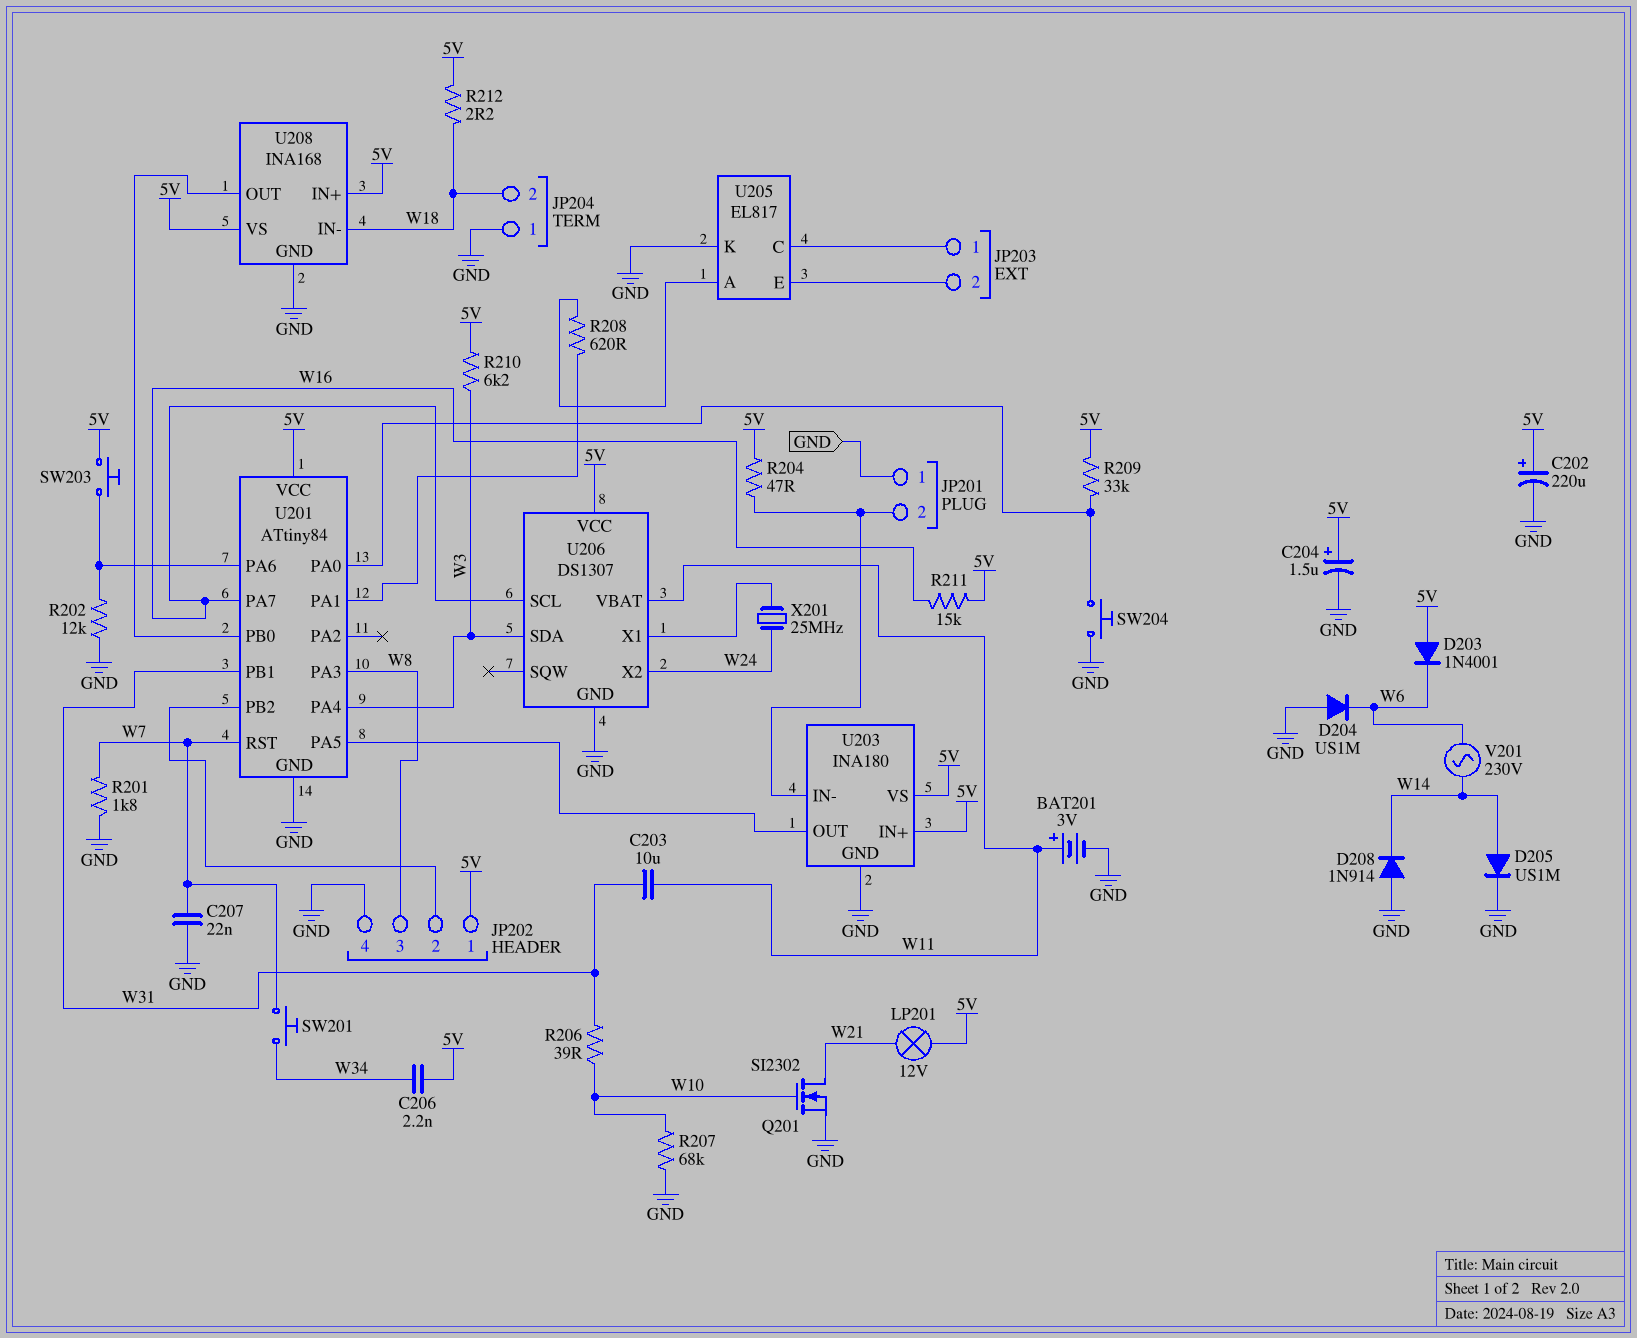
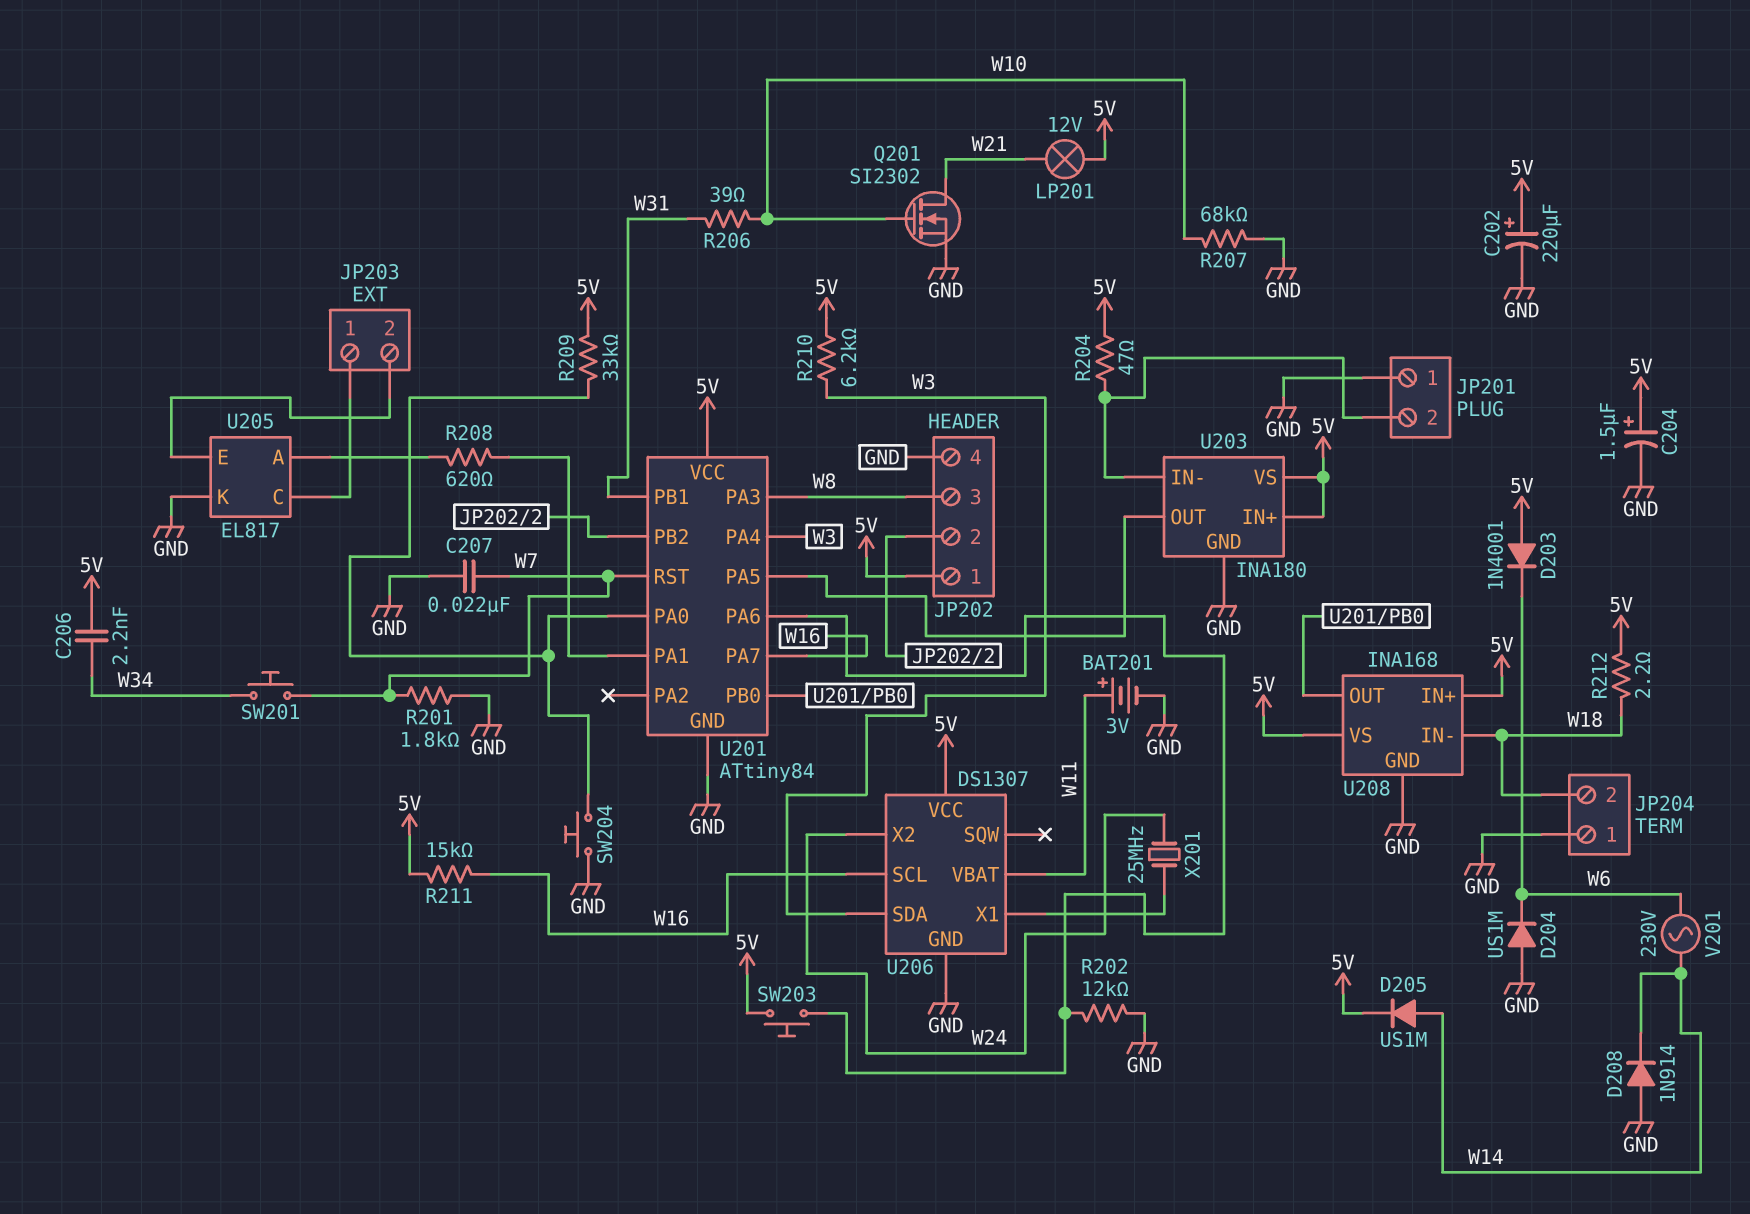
C203: 10uF (W11, W31) -> none
D205: diode US1M (A W14, K GND) -> diode US1M (A W14, K 5V)

